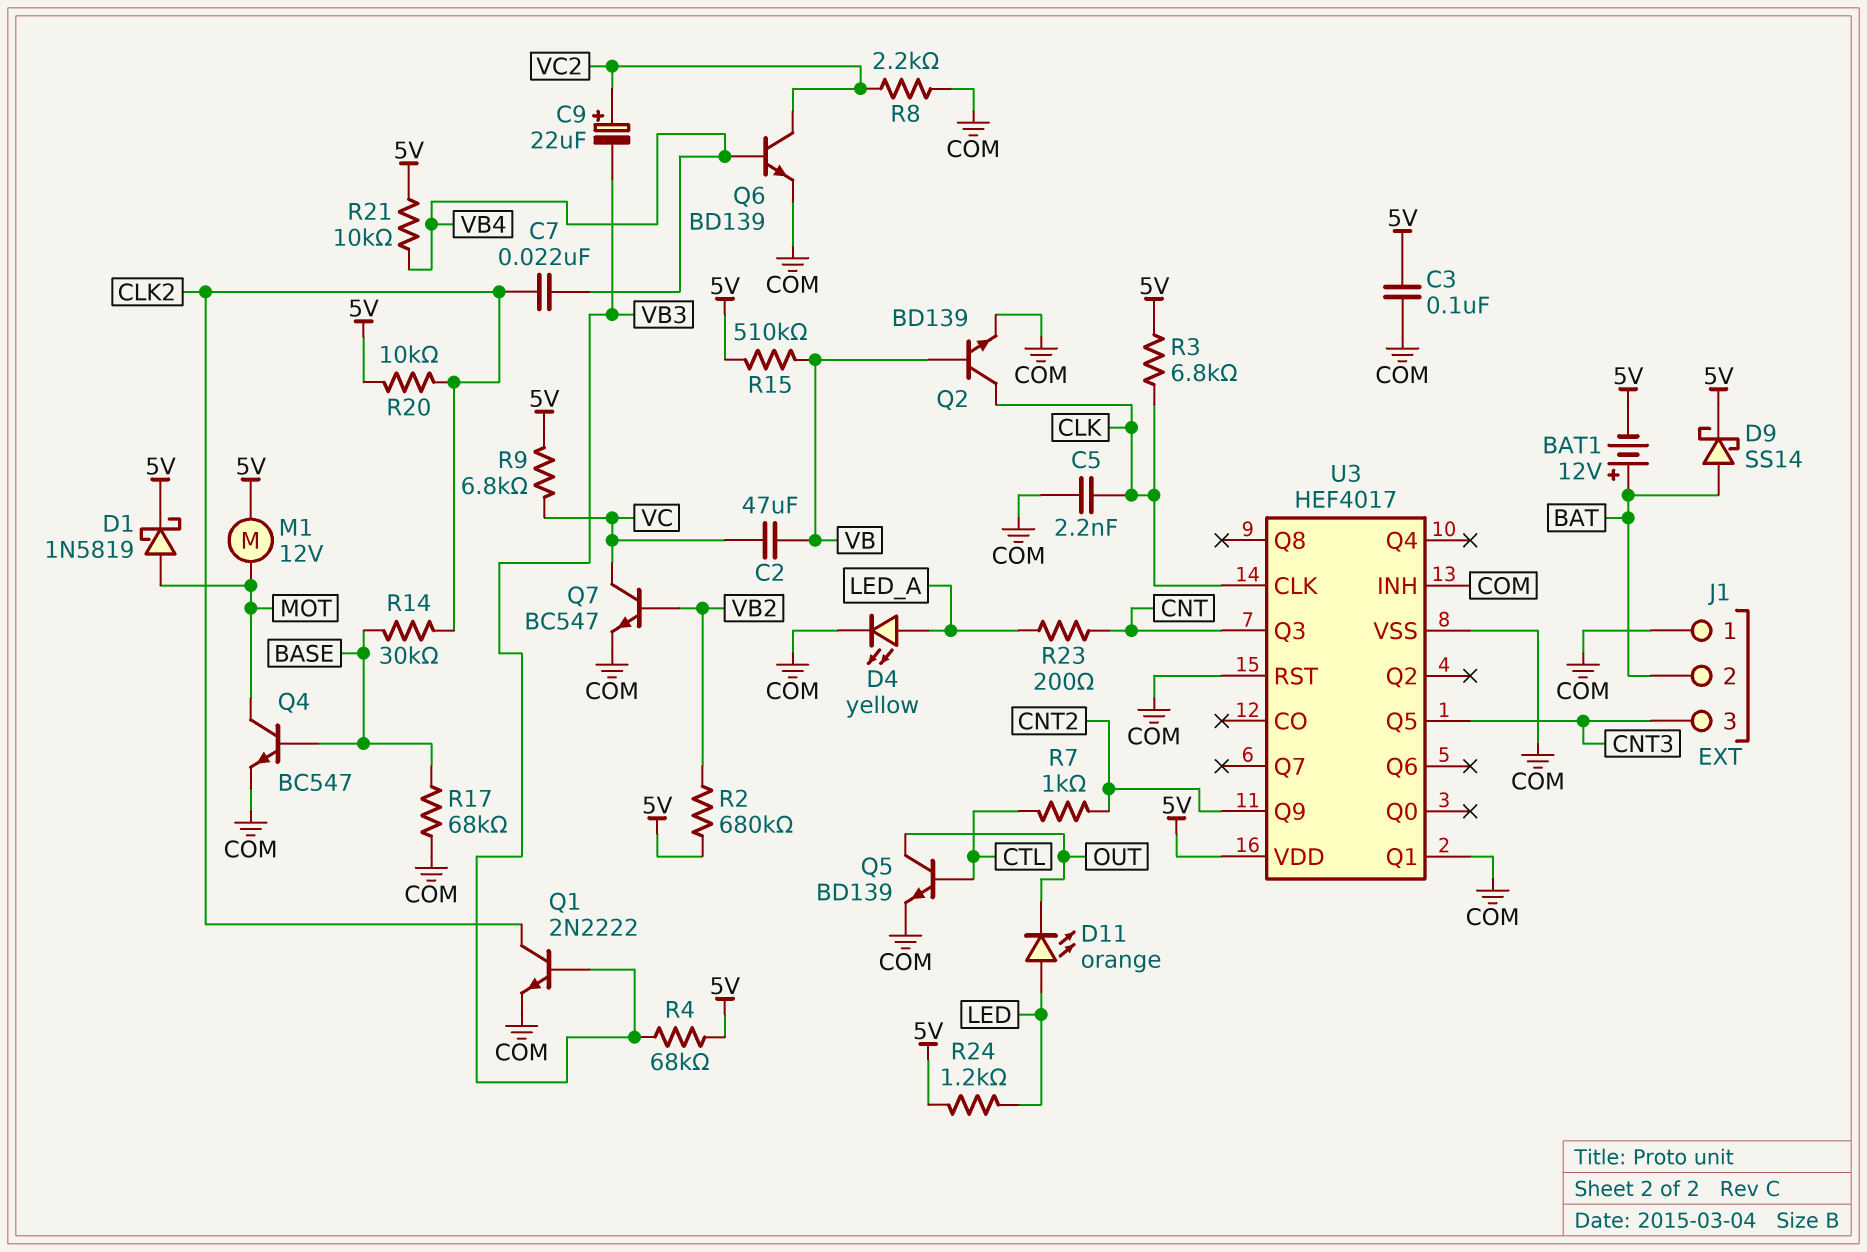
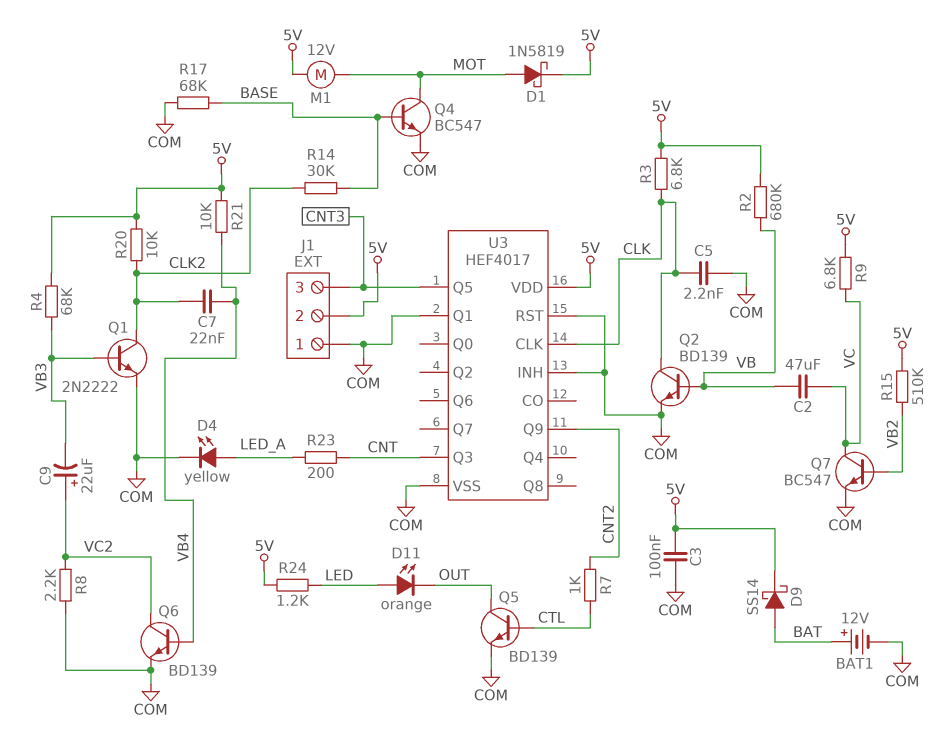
BAT1: 12V (plus BAT, minus 5V) -> 12V (plus BAT, minus COM)
J1 pin 2: BAT -> 5V
R2: 680k (5V, VB2) -> 680k (5V, VB)
R15: 510k (5V, VB) -> 510k (5V, VB2)

